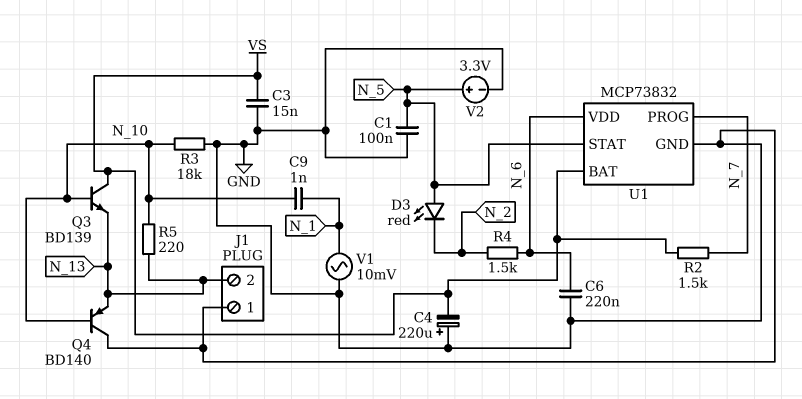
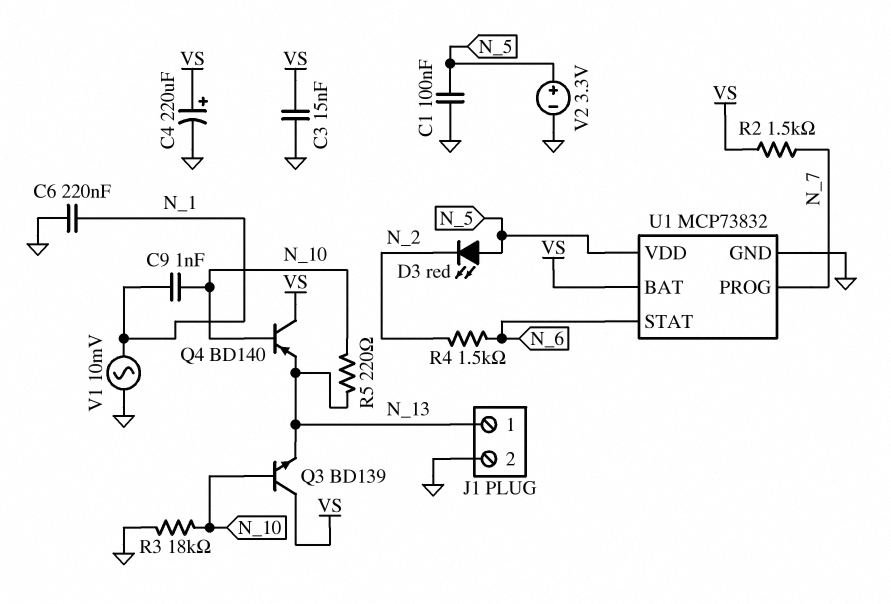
C4: 220uF (plus GND, minus VS) -> 220uF (plus VS, minus GND)
C6: 220nF (GND, N_6) -> 220nF (GND, N_1)
J1 pin 1: GND -> N_13
J1 pin 2: N_13 -> GND
Q4: PNP BD140 (B N_10, C GND, E N_13) -> PNP BD140 (B N_10, C VS, E N_13)
U1 pin STAT: N_5 -> N_6
U1 pin VDD: N_6 -> N_5

